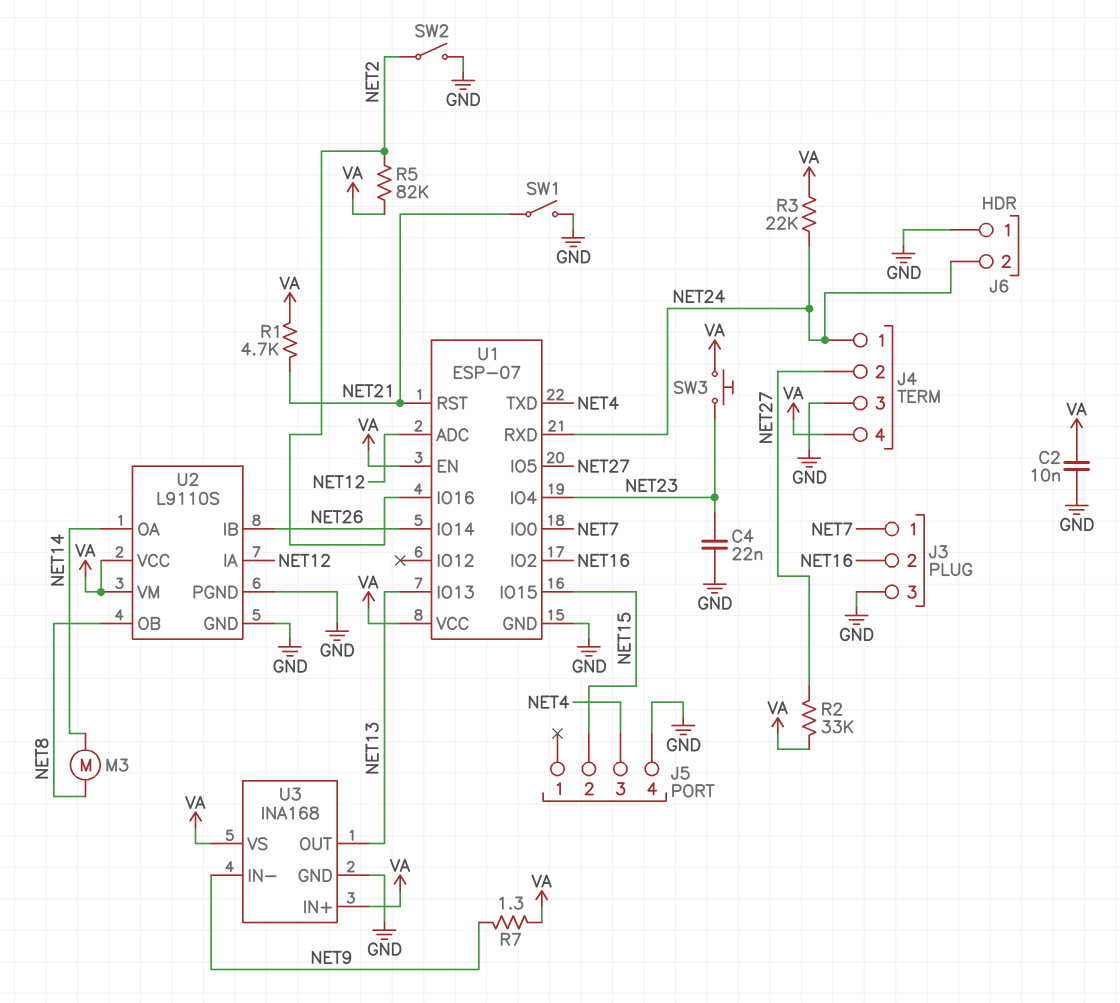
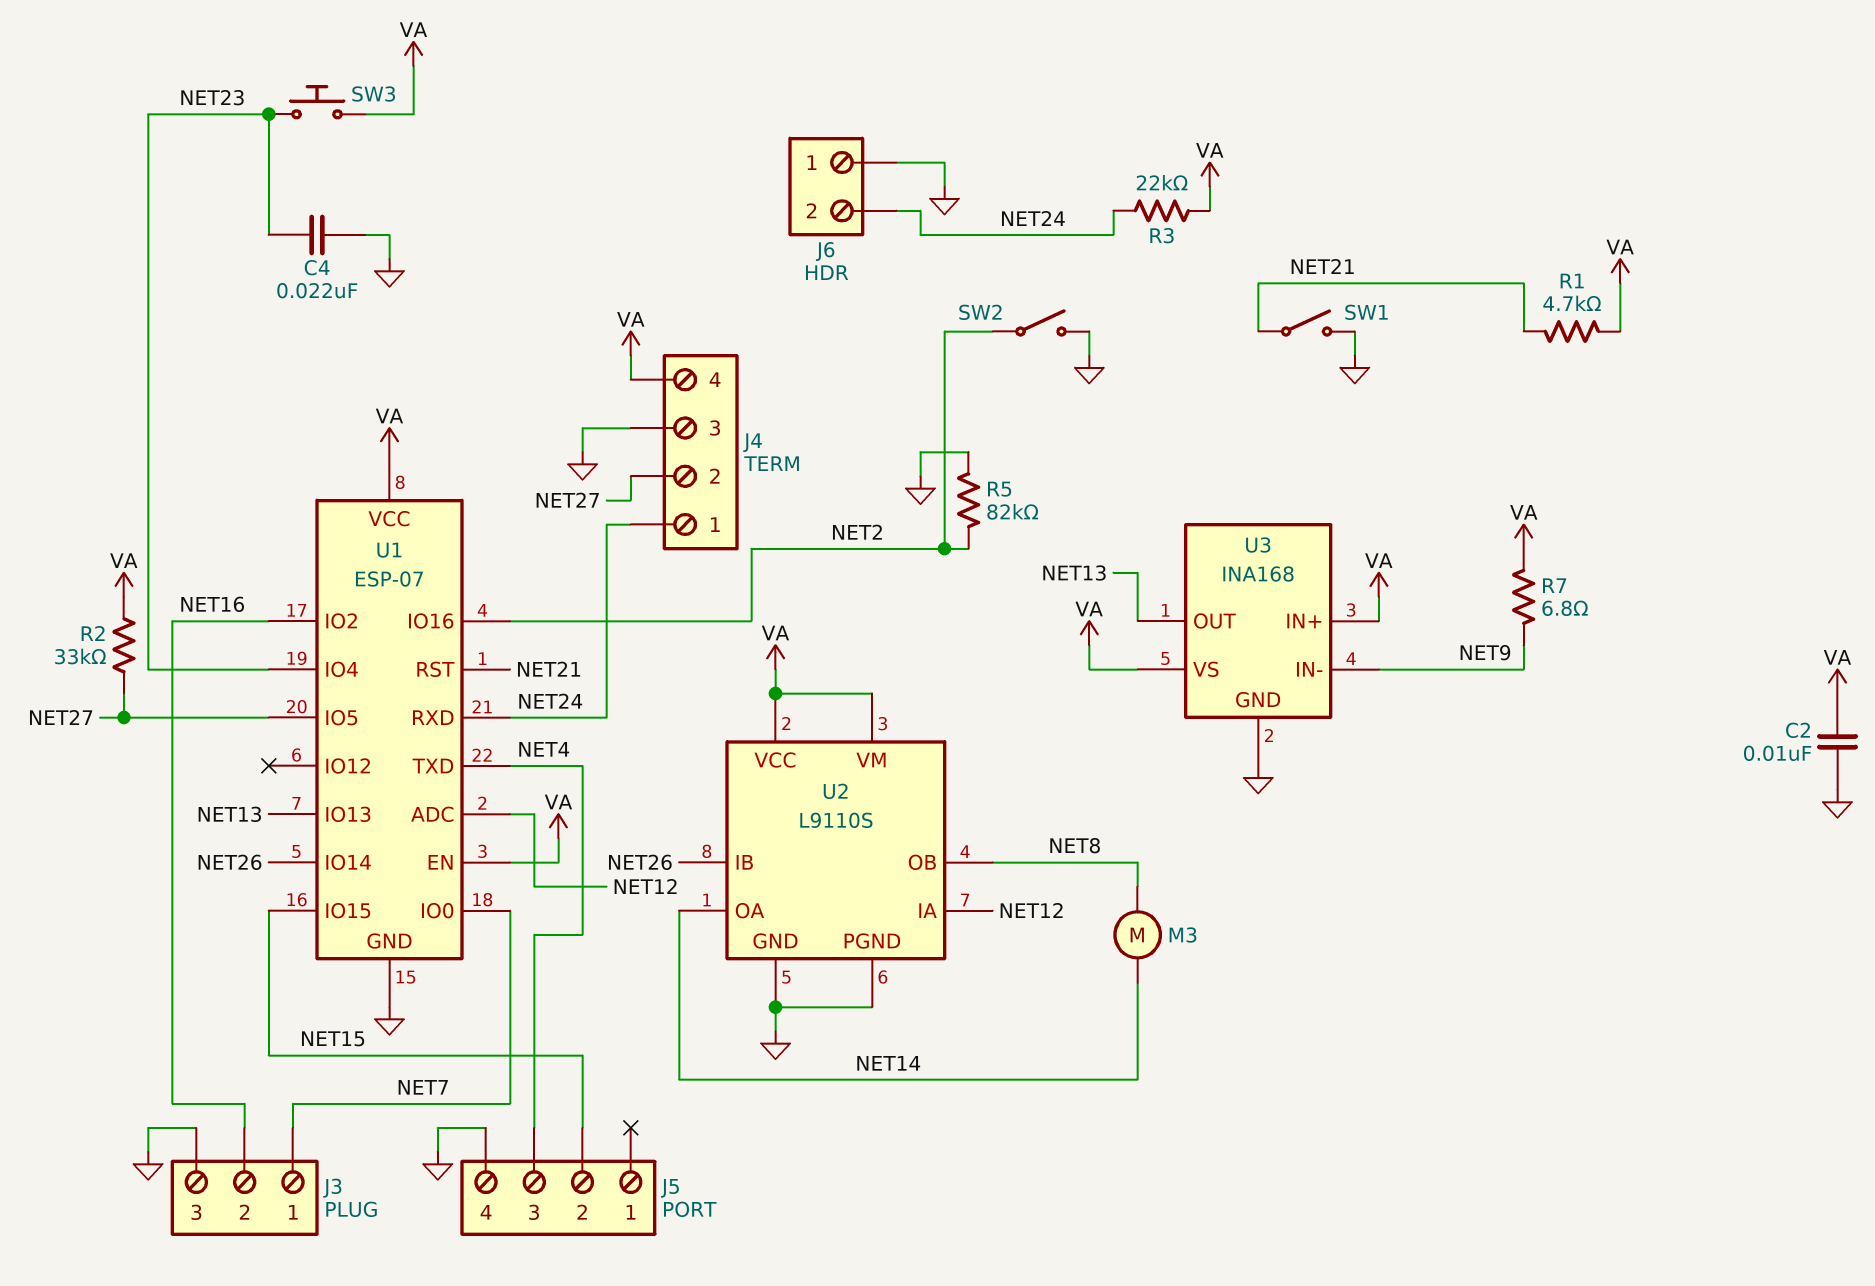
R5: 82k (NET2, VA) -> 82k (GND, NET2)
R7: 1.3 (NET9, VA) -> 6.8 (NET9, VA)

